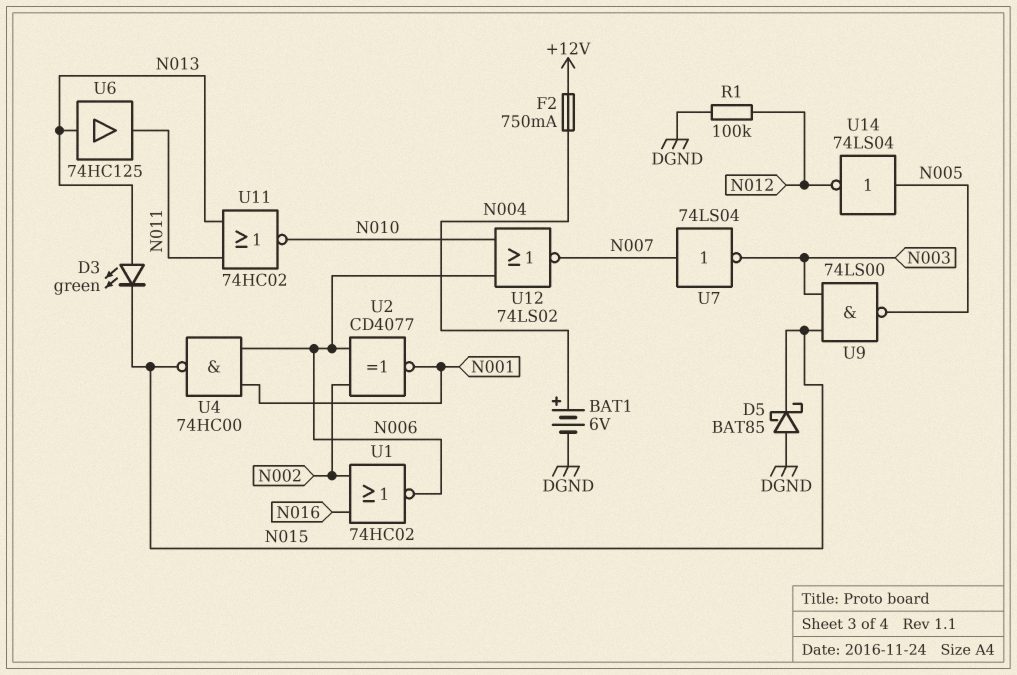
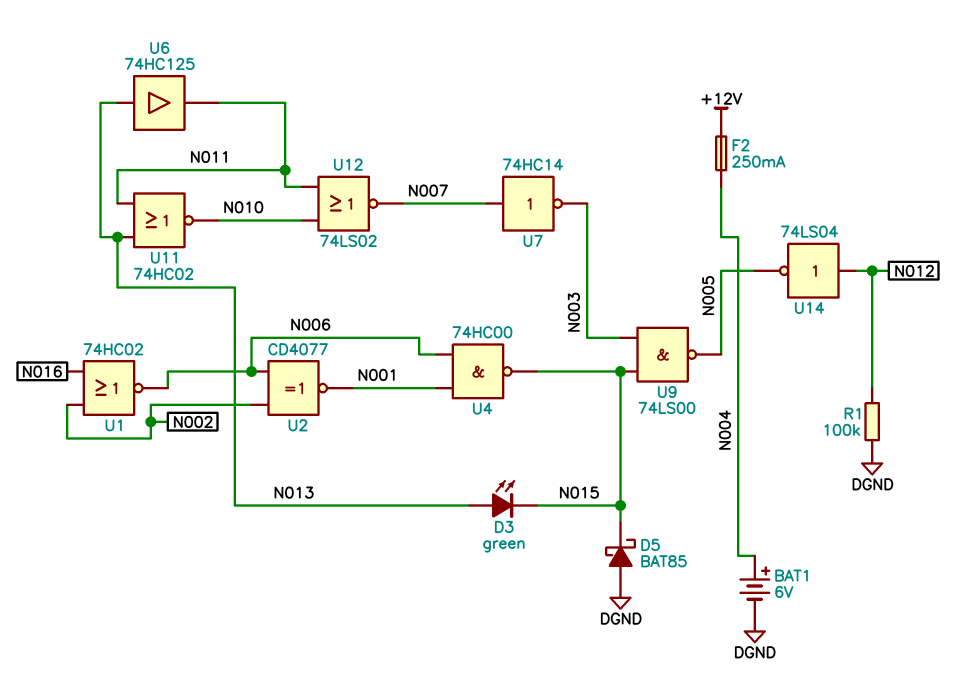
F2: 750mA (+12V, N004) -> 250mA (+12V, N004)
U7: NOT 74LS04 (in N007, out N003) -> NOT 74HC14 (in N007, out N003)
U12: NOR 74LS02 (in N006, in N010, out N007) -> NOR 74LS02 (in N010, in N011, out N007)
U14: NOT 74LS04 (in N005, out N012) -> NOT 74LS04 (in N012, out N005)

